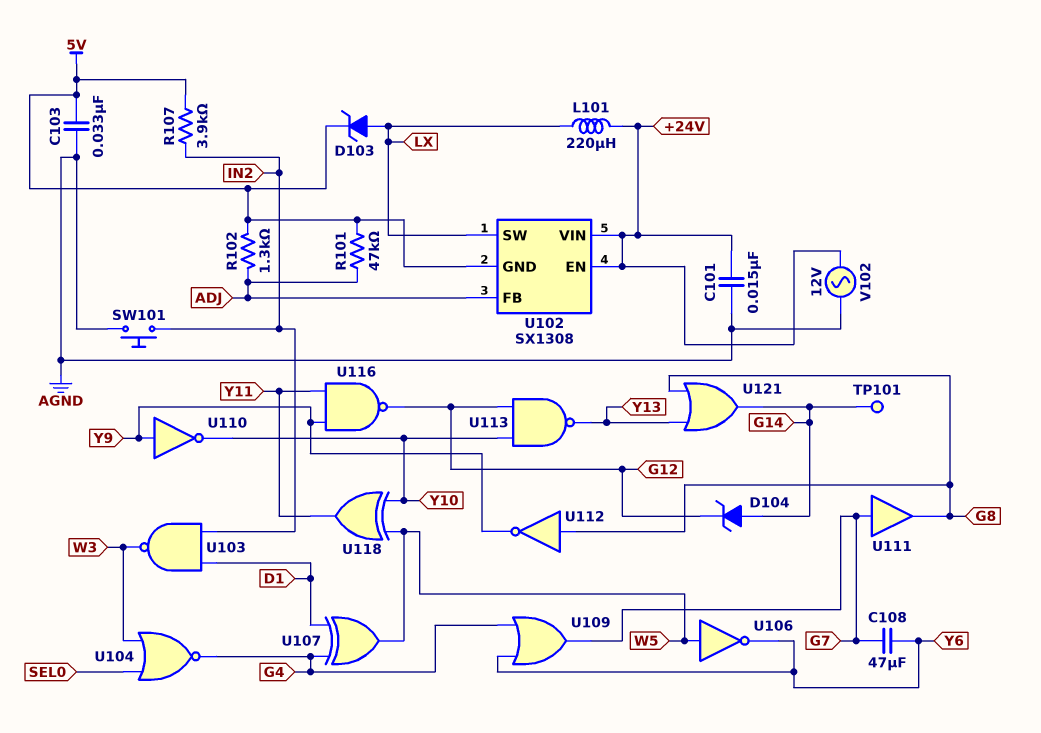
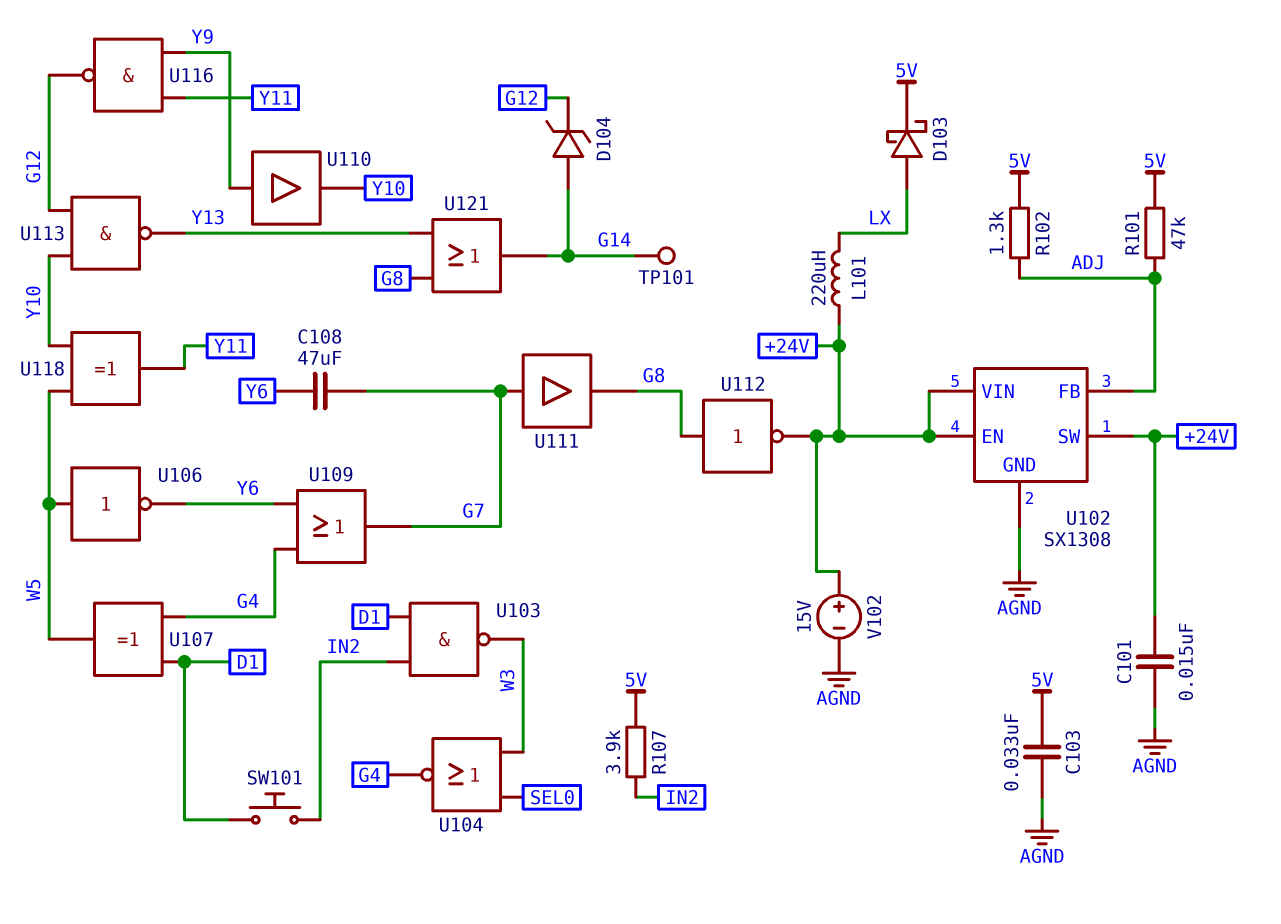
D103: zener (A LX, K 5V) -> schottky (A LX, K 5V)
SW101: button (AGND, IN2) -> button (D1, IN2)
U102 pin GND: 5V -> AGND
U102 pin SW: LX -> +24V
U110: NOT (in Y9, out Y10) -> buffer (in Y9, out Y10)
U112: NOT (in G8, out Y9) -> NOT (in G8, out +24V)
V102: AC 12V (+24V, AGND) -> 15V (plus +24V, minus AGND)

